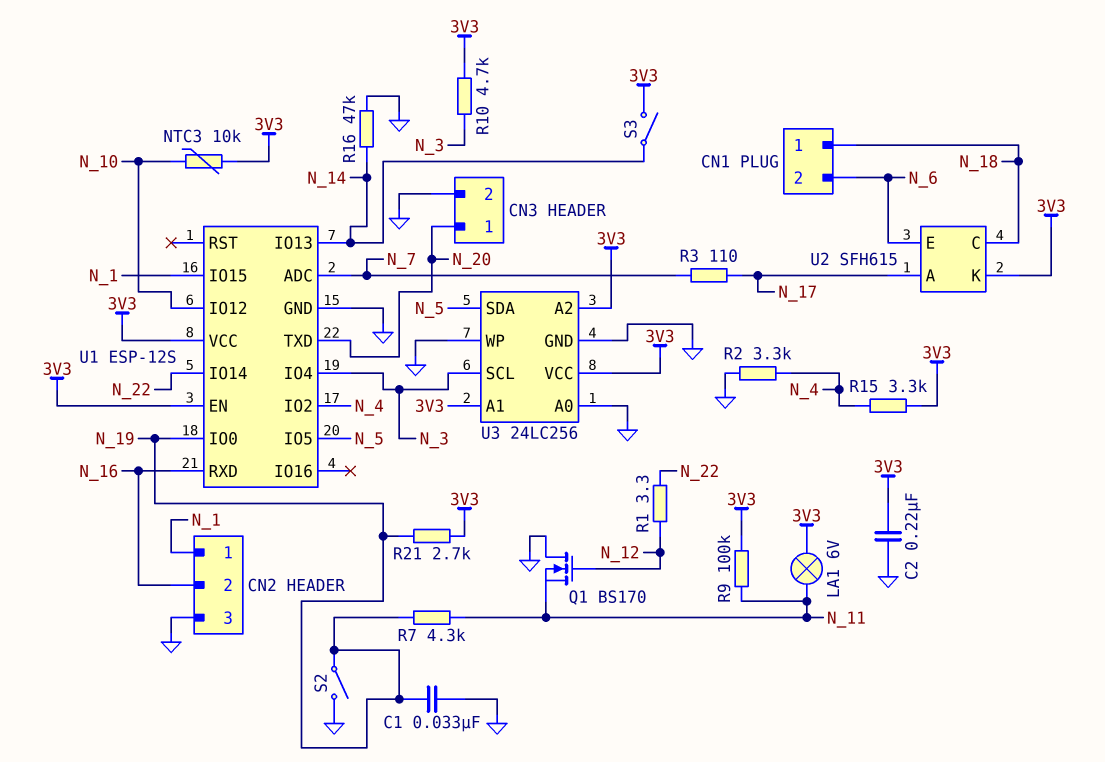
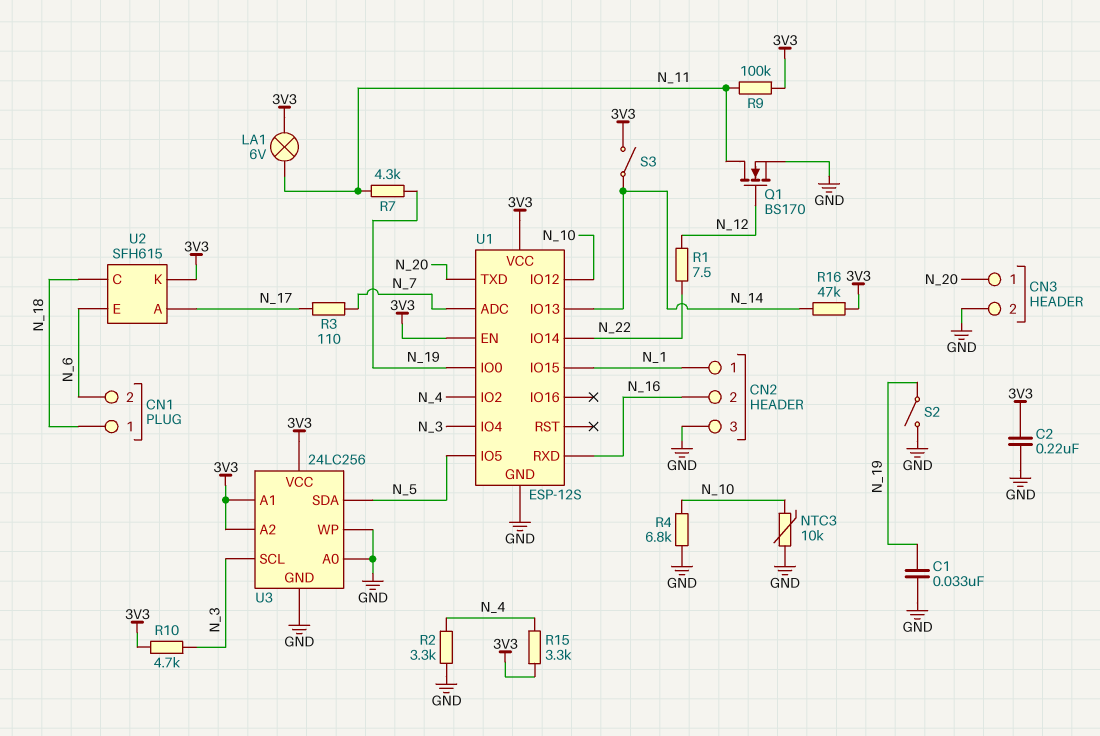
NTC3: 10k (3V3, N_10) -> 10k (GND, N_10)
Q1: NMOS BS170 (G N_12, D GND, S N_11) -> NMOS BS170 (G N_12, D N_11, S GND)
R1: 3.3 (N_12, N_22) -> 7.5 (N_12, N_22)
R4: none -> 6.8k (GND, N_10)
R16: 47k (GND, N_14) -> 47k (3V3, N_14)
R21: 2.7k (3V3, N_19) -> none

